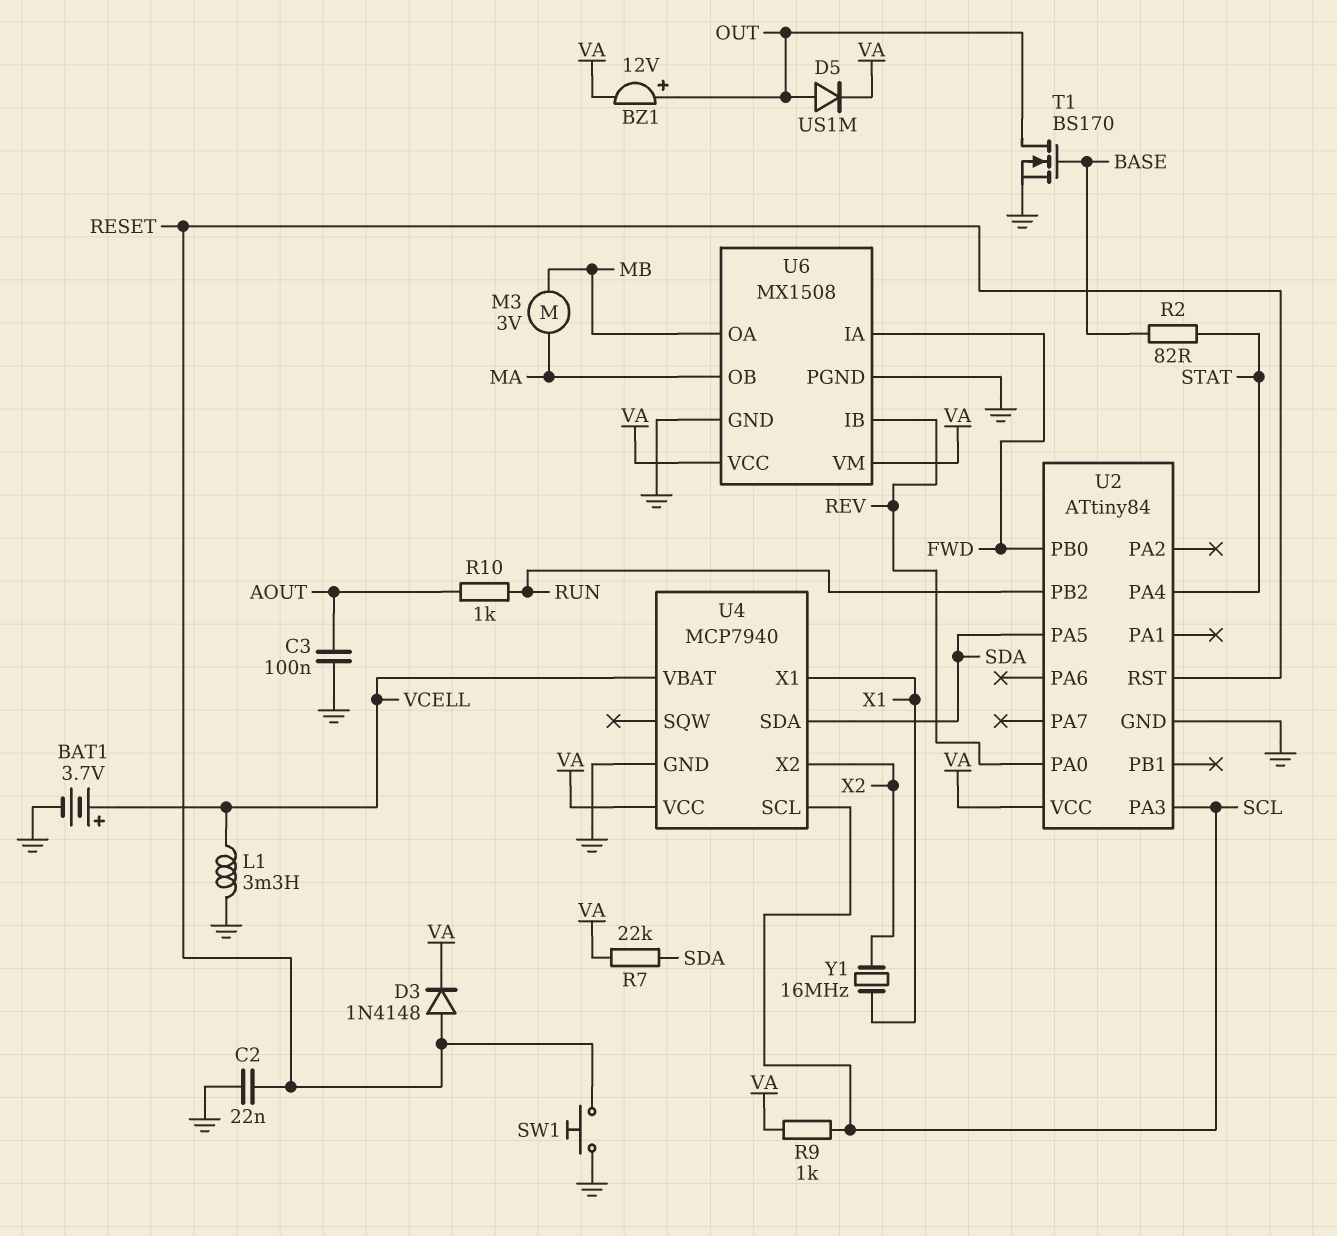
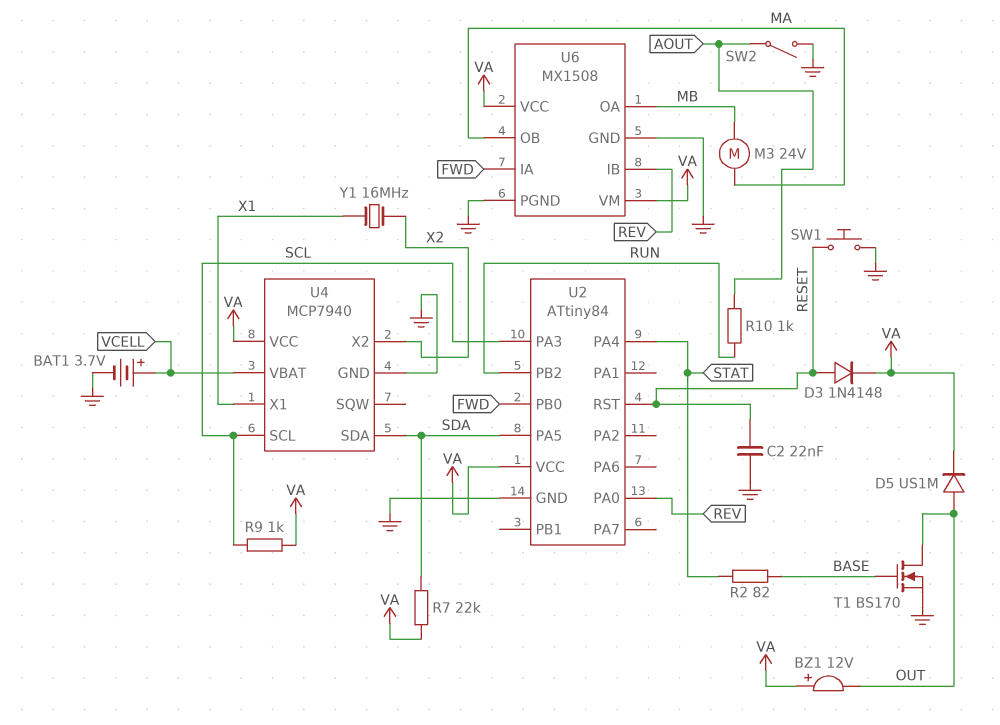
BZ1: buzzer 12V (plus OUT, minus VA) -> buzzer 12V (plus VA, minus OUT)
C3: 100nF (AOUT, GND) -> none
L1: 3.3mH (GND, VCELL) -> none
M3: motor 3V (MA, MB) -> motor 24V (MA, MB)
SW2: none -> switch (AOUT, GND)

